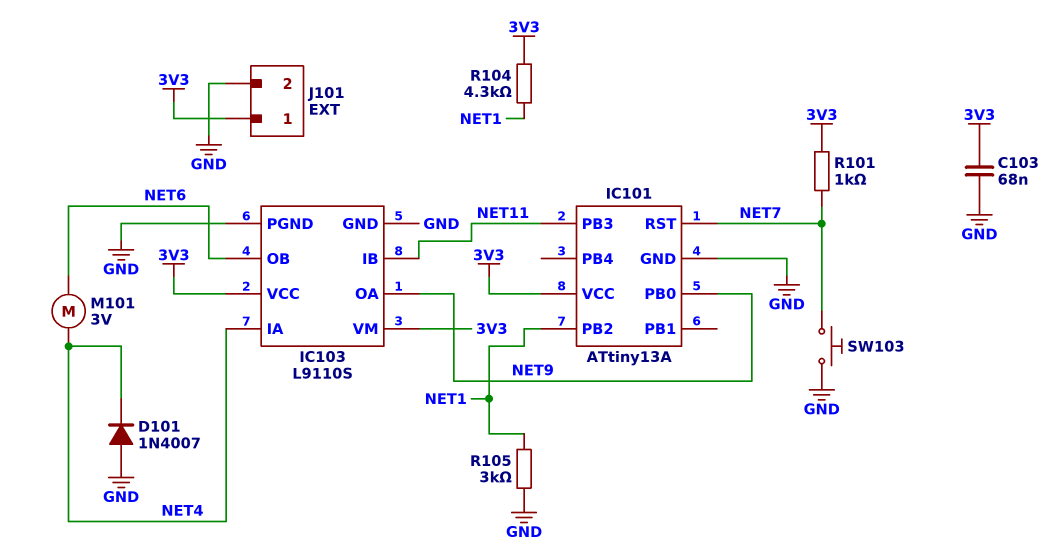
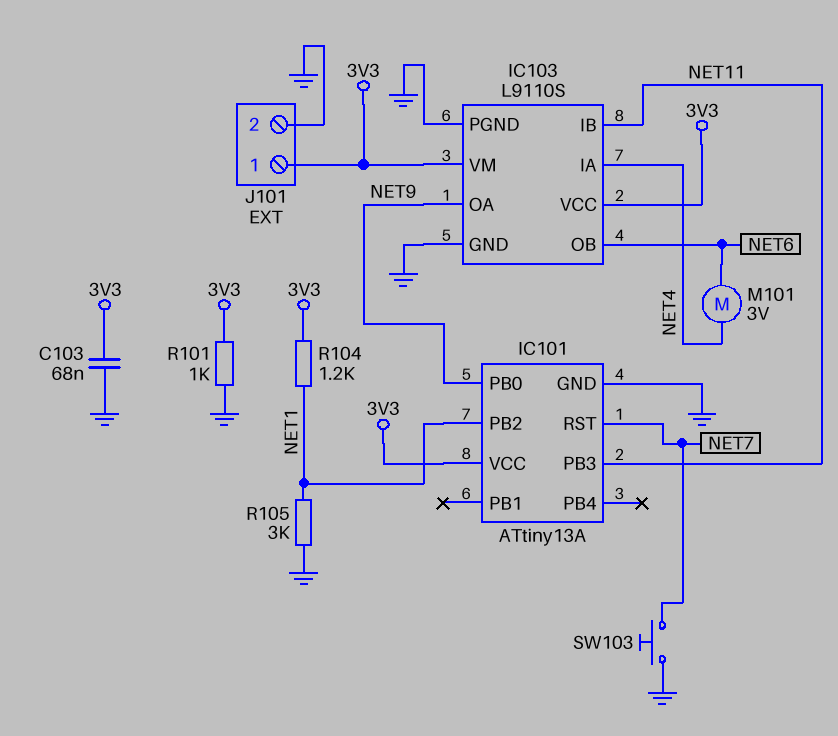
D101: diode 1N4007 (A GND, K NET4) -> none
R101: 1k (3V3, NET7) -> 1k (3V3, GND)
R104: 4.3k (3V3, NET1) -> 1.2k (3V3, NET1)

